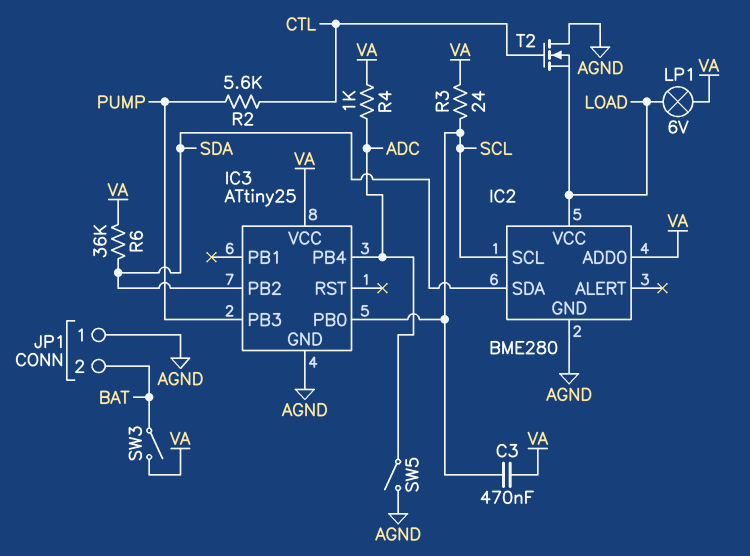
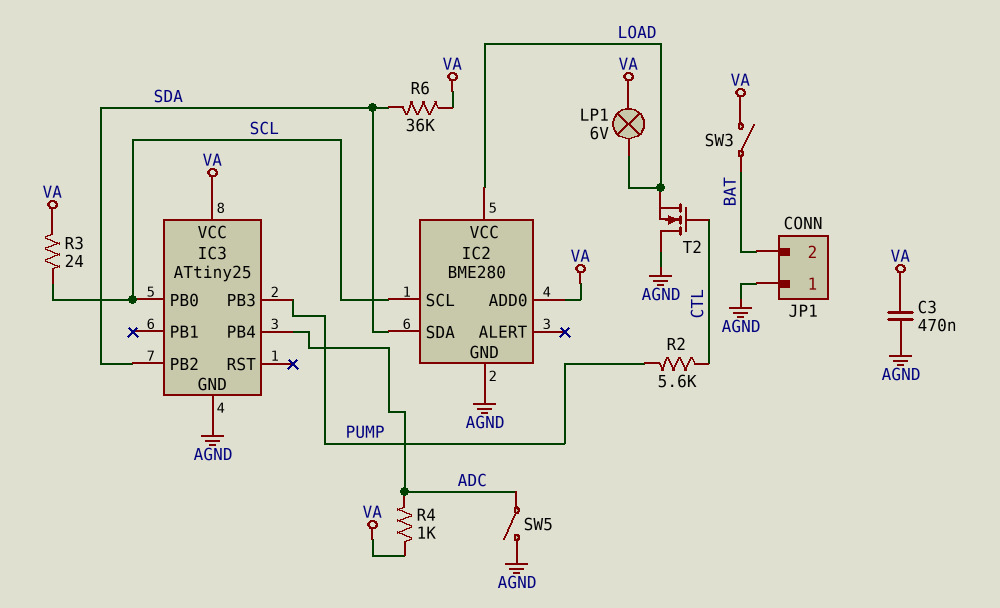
C3: 470nF (SCL, VA) -> 470nF (AGND, VA)

